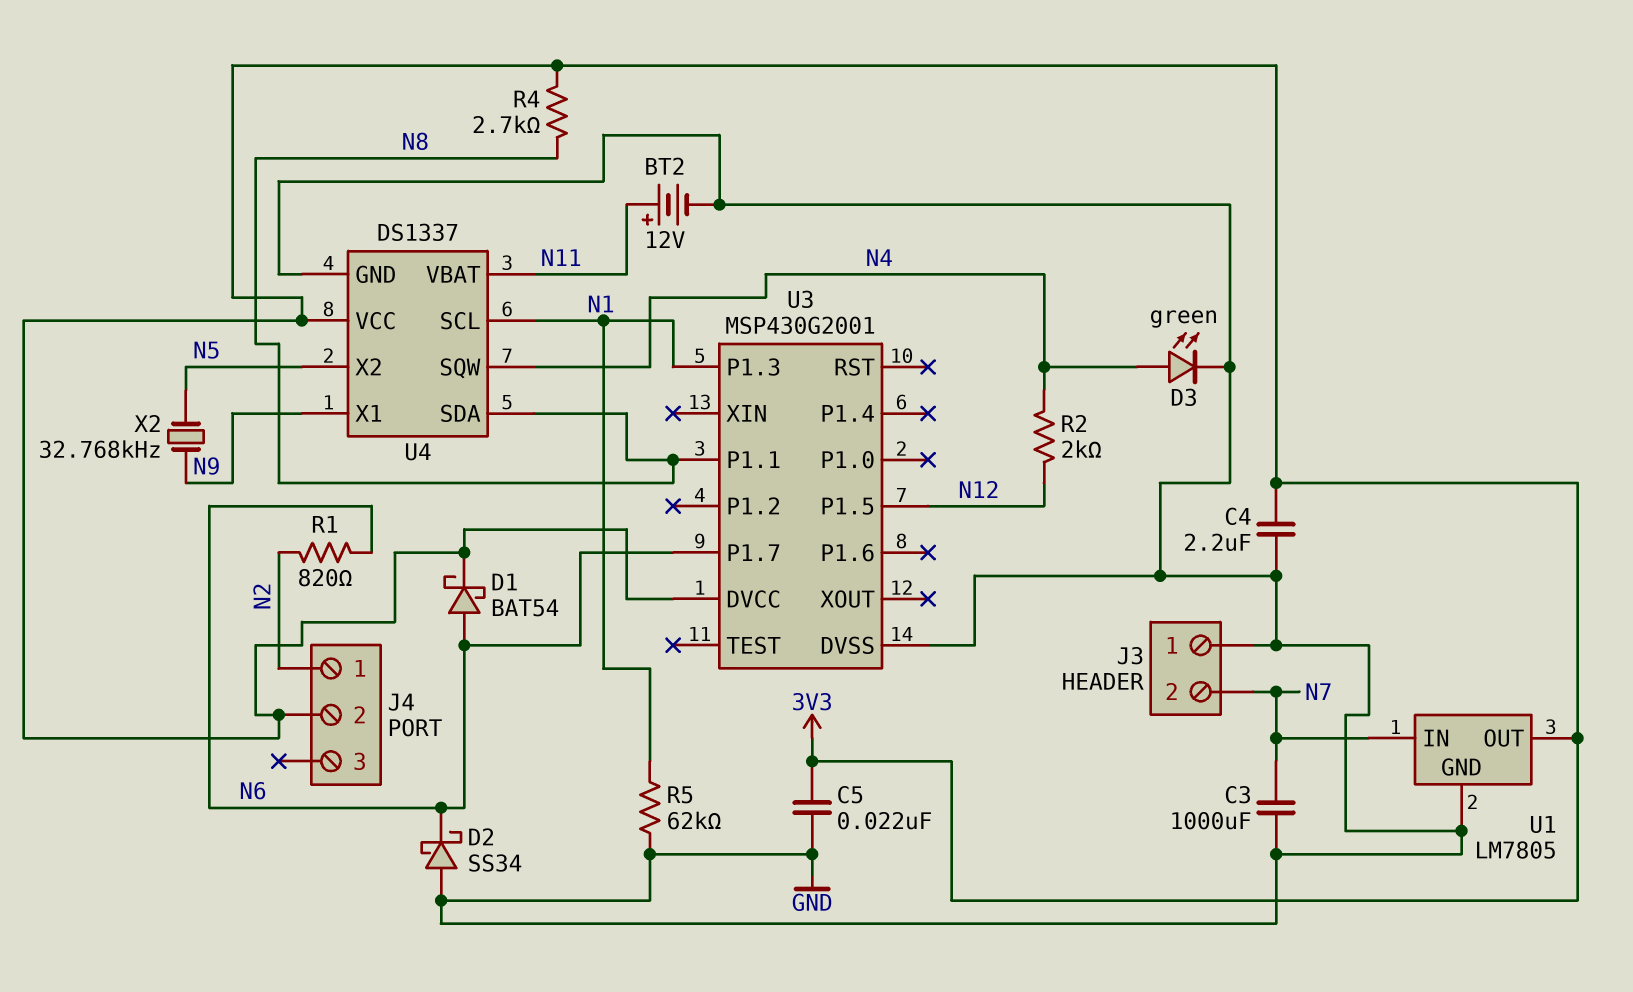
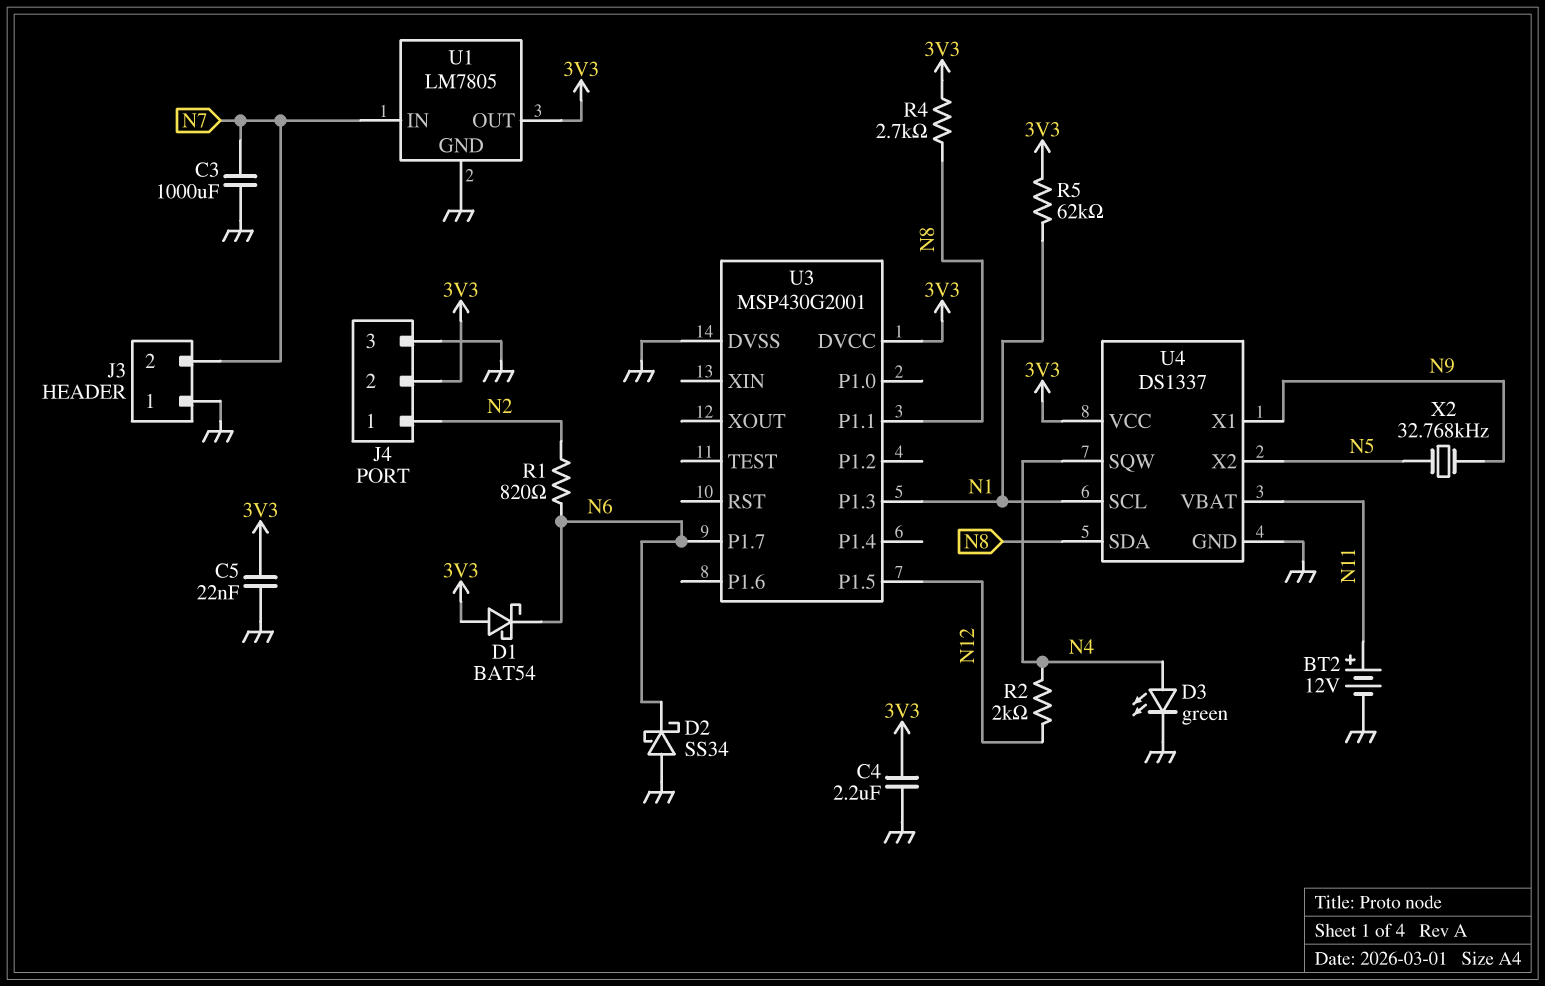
D1: schottky BAT54 (A N6, K 3V3) -> schottky BAT54 (A 3V3, K N6)
J4 pin 3: none -> GND
R5: 62k (GND, N1) -> 62k (3V3, N1)

